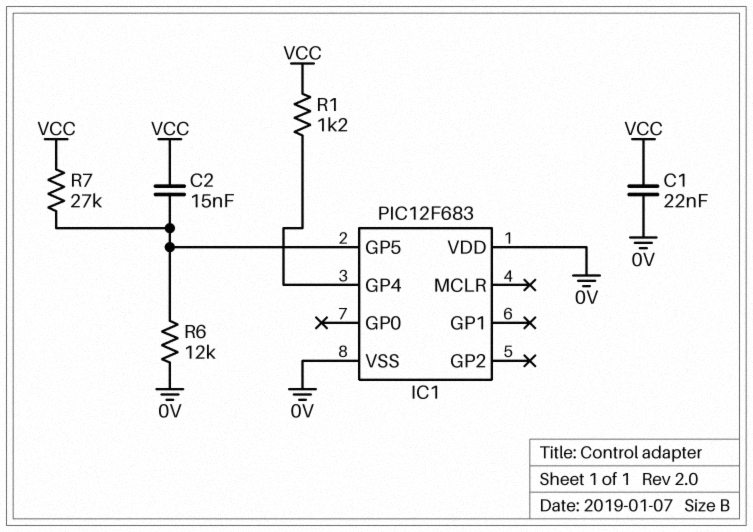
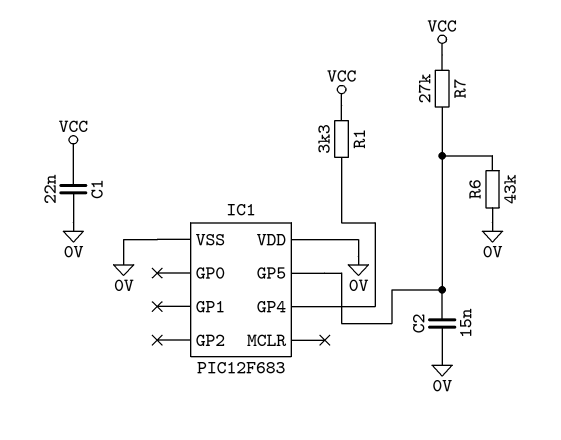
C2: 15nF (IC1/GP5, VCC) -> 15nF (0V, IC1/GP5)
R1: 1.2k (IC1/GP4, VCC) -> 3.3k (IC1/GP4, VCC)
R6: 12k (0V, IC1/GP5) -> 43k (0V, IC1/GP5)

